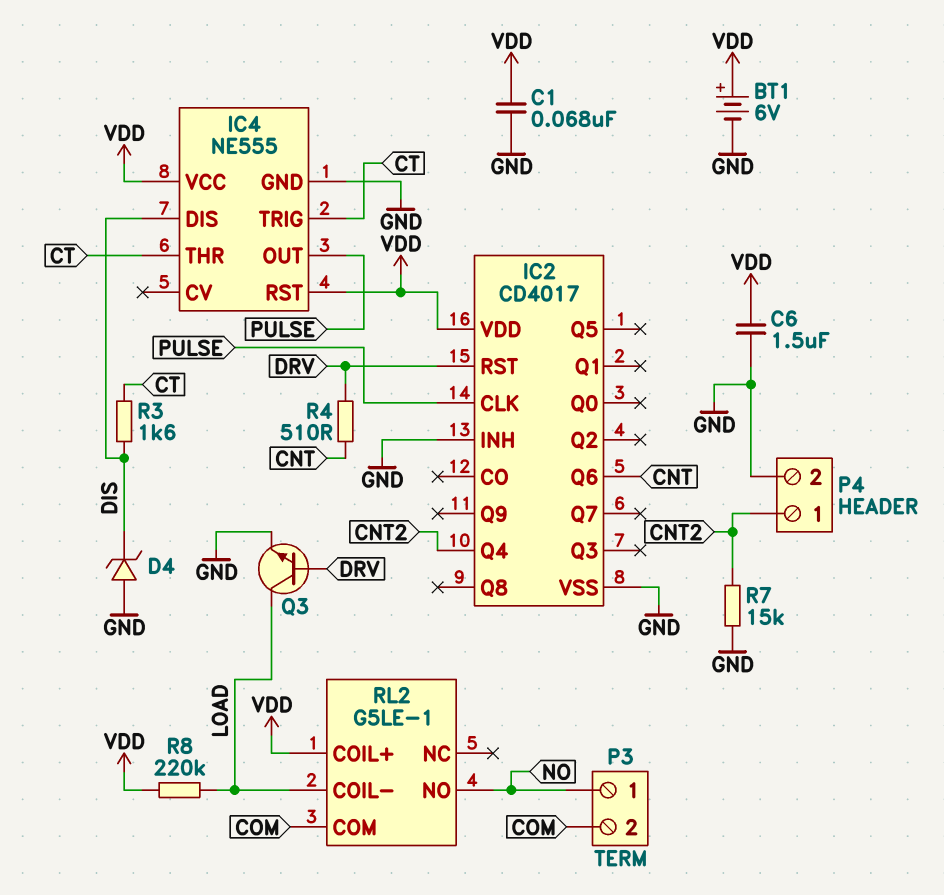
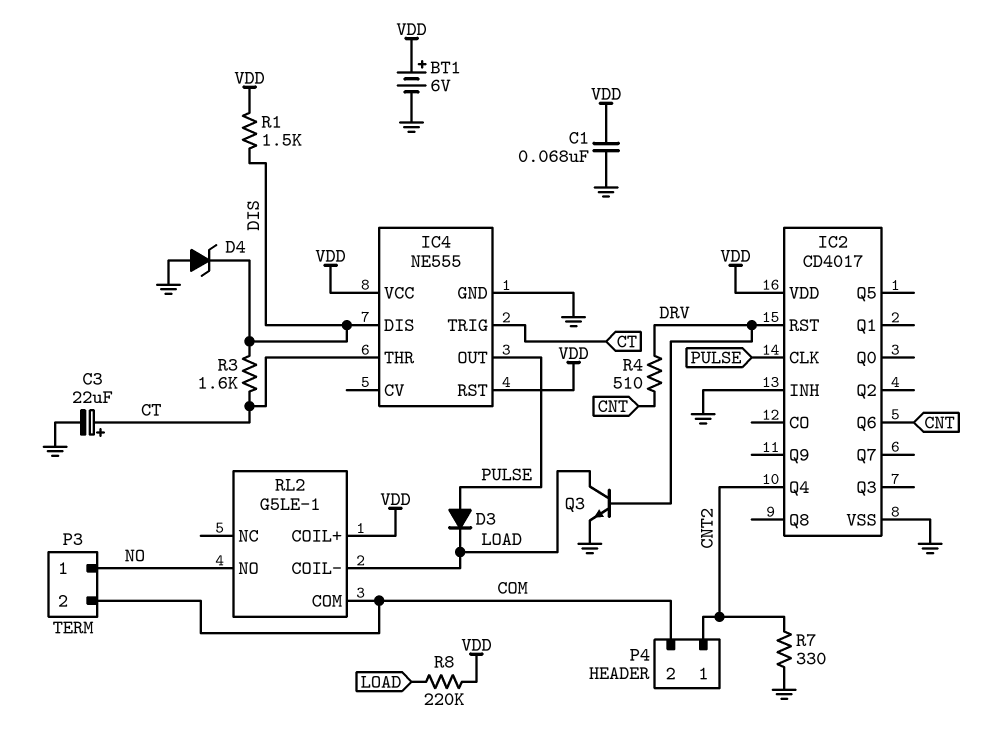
C3: none -> 22uF (plus CT, minus GND)
C6: 1.5uF (GND, VDD) -> none
D3: none -> diode (A PULSE, K LOAD)
P4 pin 2: GND -> COM
R1: none -> 1.5k (DIS, VDD)
R7: 15k (CNT2, GND) -> 330 (CNT2, GND)

